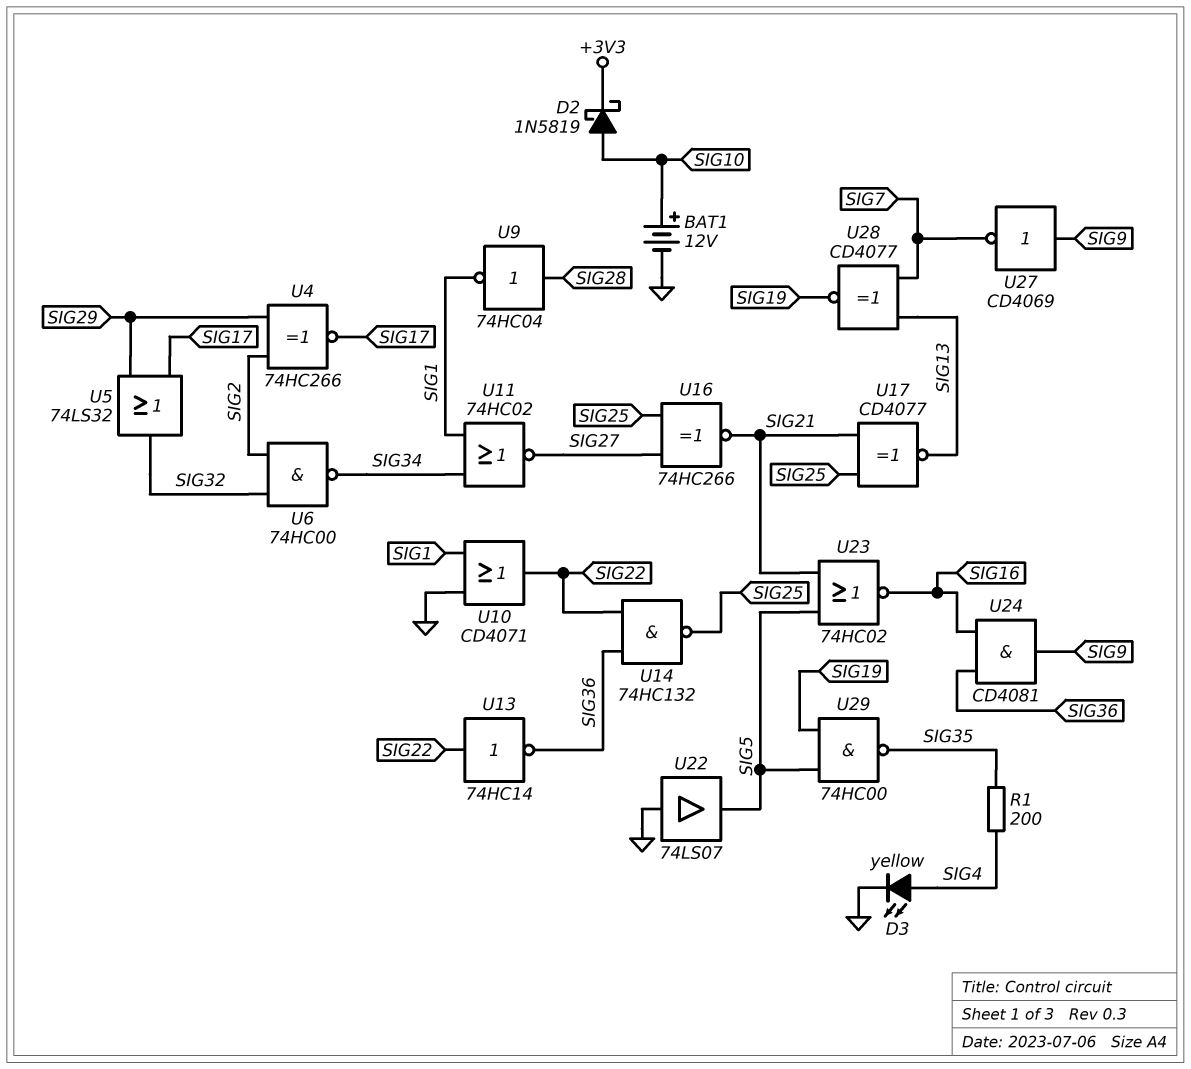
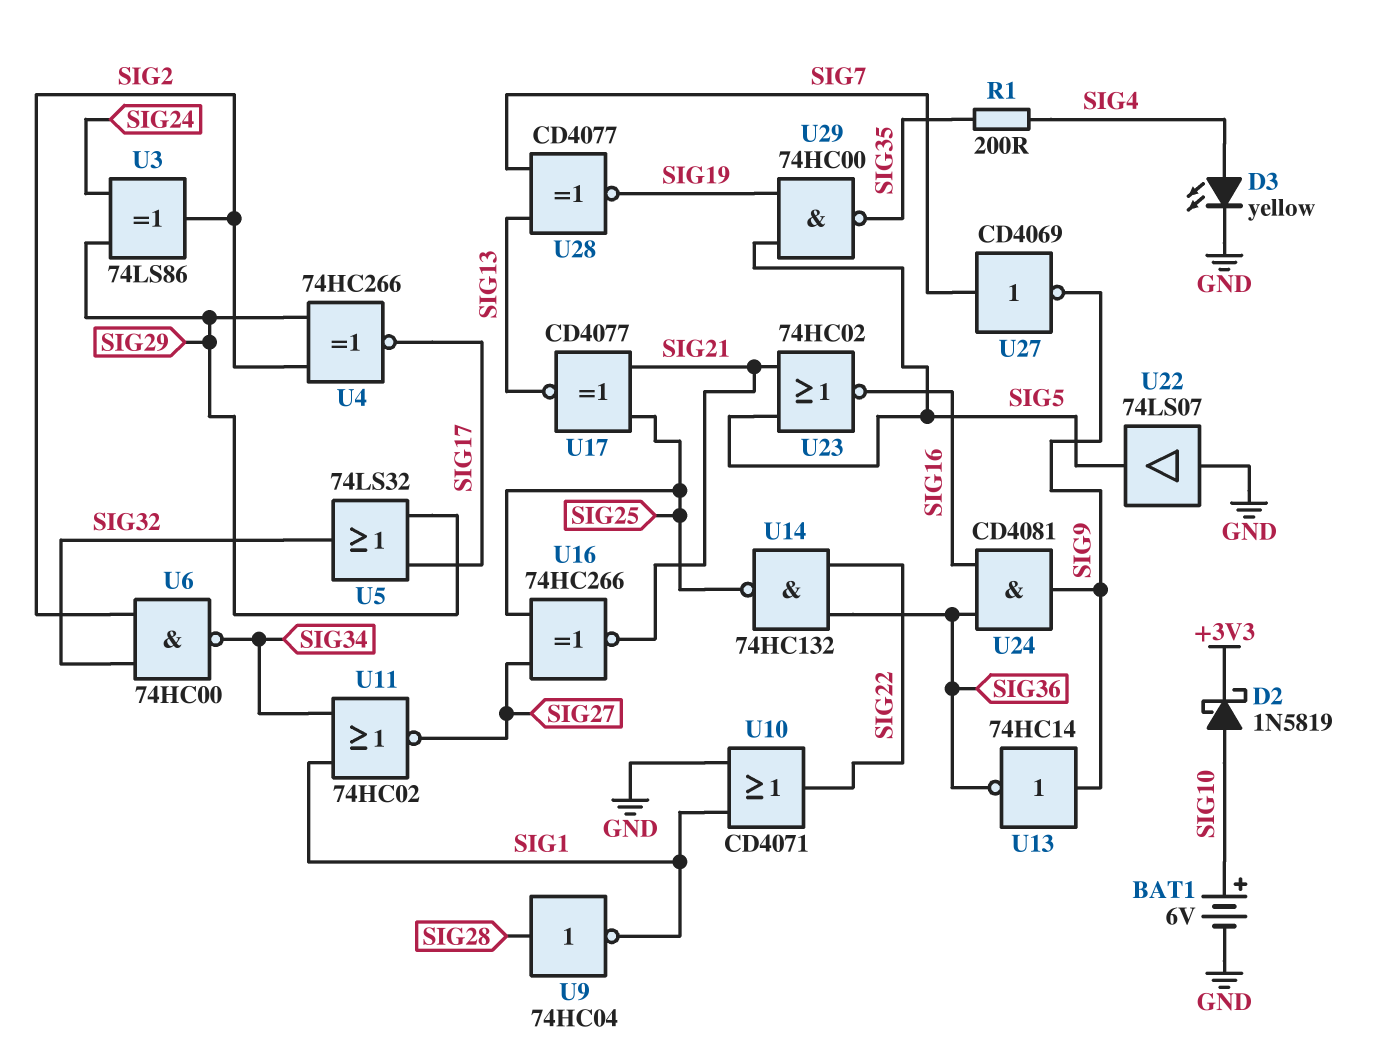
BAT1: 12V (plus SIG10, minus GND) -> 6V (plus SIG10, minus GND)
U3: none -> XOR 74LS86 (in SIG24, in SIG29, out SIG2)
U13: NOT 74HC14 (in SIG22, out SIG36) -> NOT 74HC14 (in SIG9, out SIG36)
U27: NOT CD4069 (in SIG9, out SIG7) -> NOT CD4069 (in SIG7, out SIG9)

